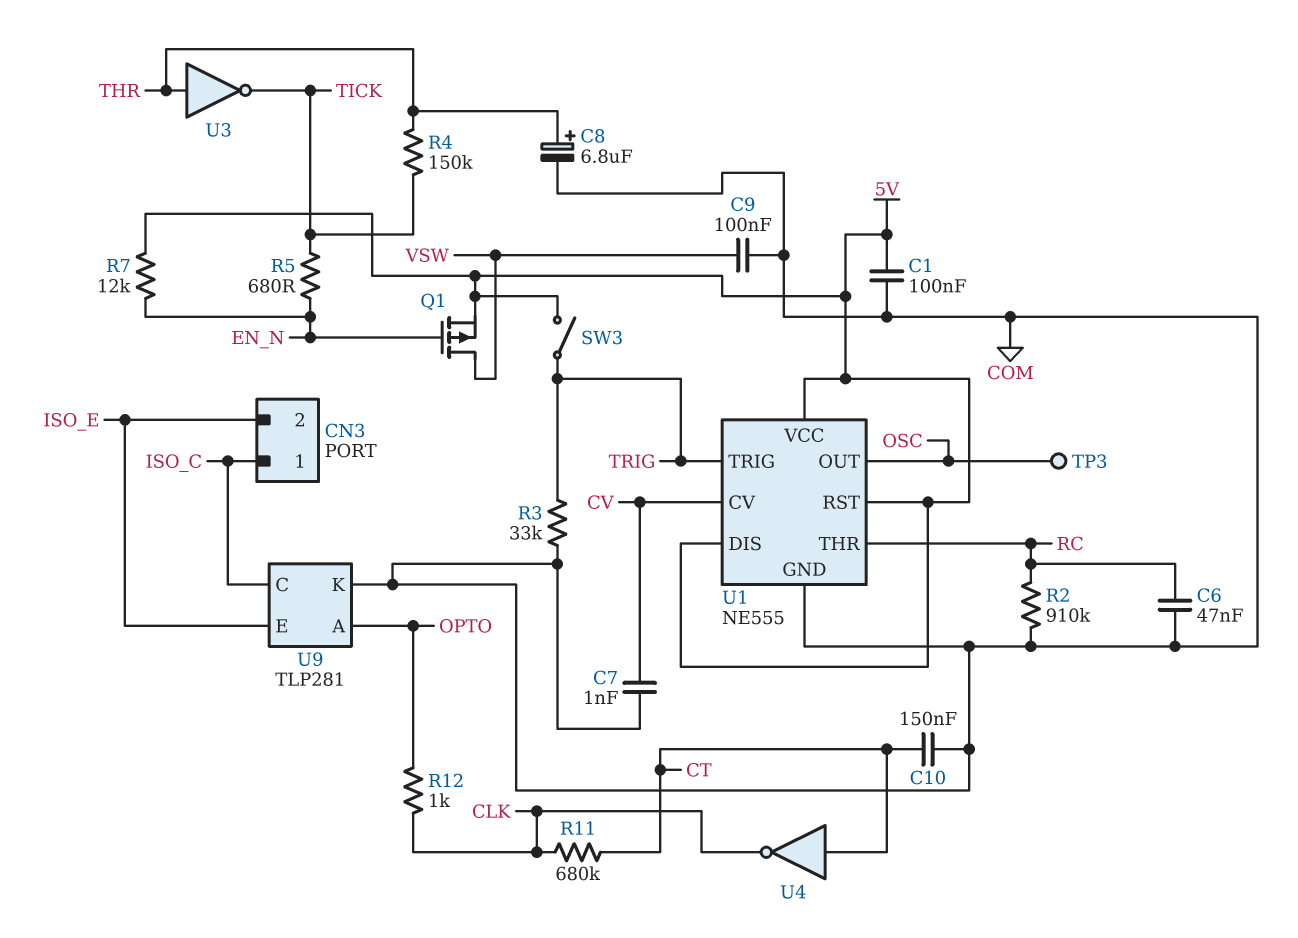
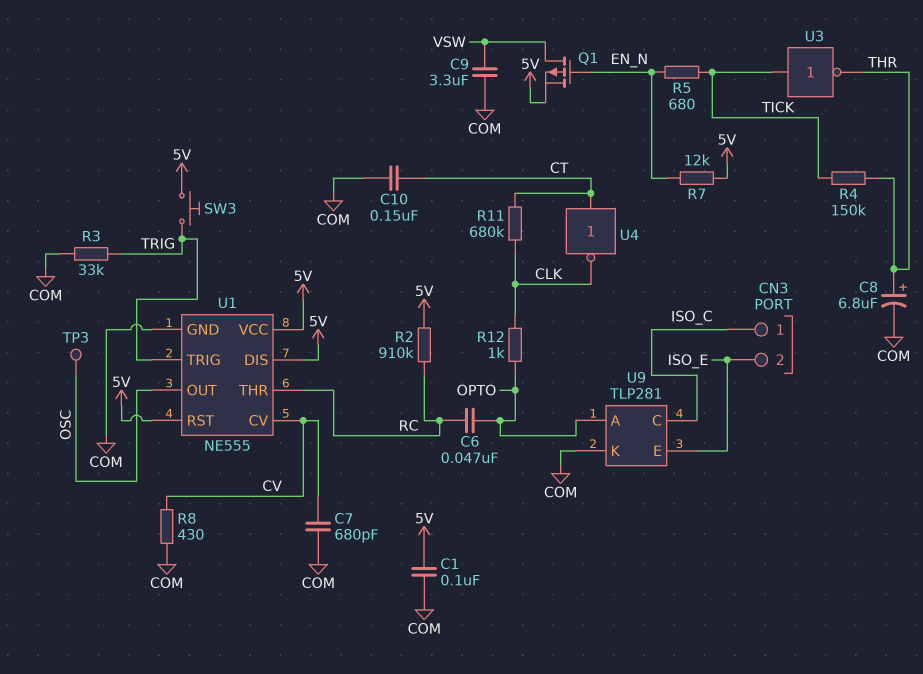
C6: 47nF (COM, RC) -> 47nF (OPTO, RC)
C7: 1nF (COM, CV) -> 680pF (COM, CV)
C9: 100nF (COM, VSW) -> 3.3uF (COM, VSW)
R2: 910k (COM, RC) -> 910k (5V, RC)
R8: none -> 430 (COM, CV)
SW3: switch (5V, TRIG) -> button (5V, TRIG)
U3: NOT (in THR, out TICK) -> NOT (in TICK, out THR)

